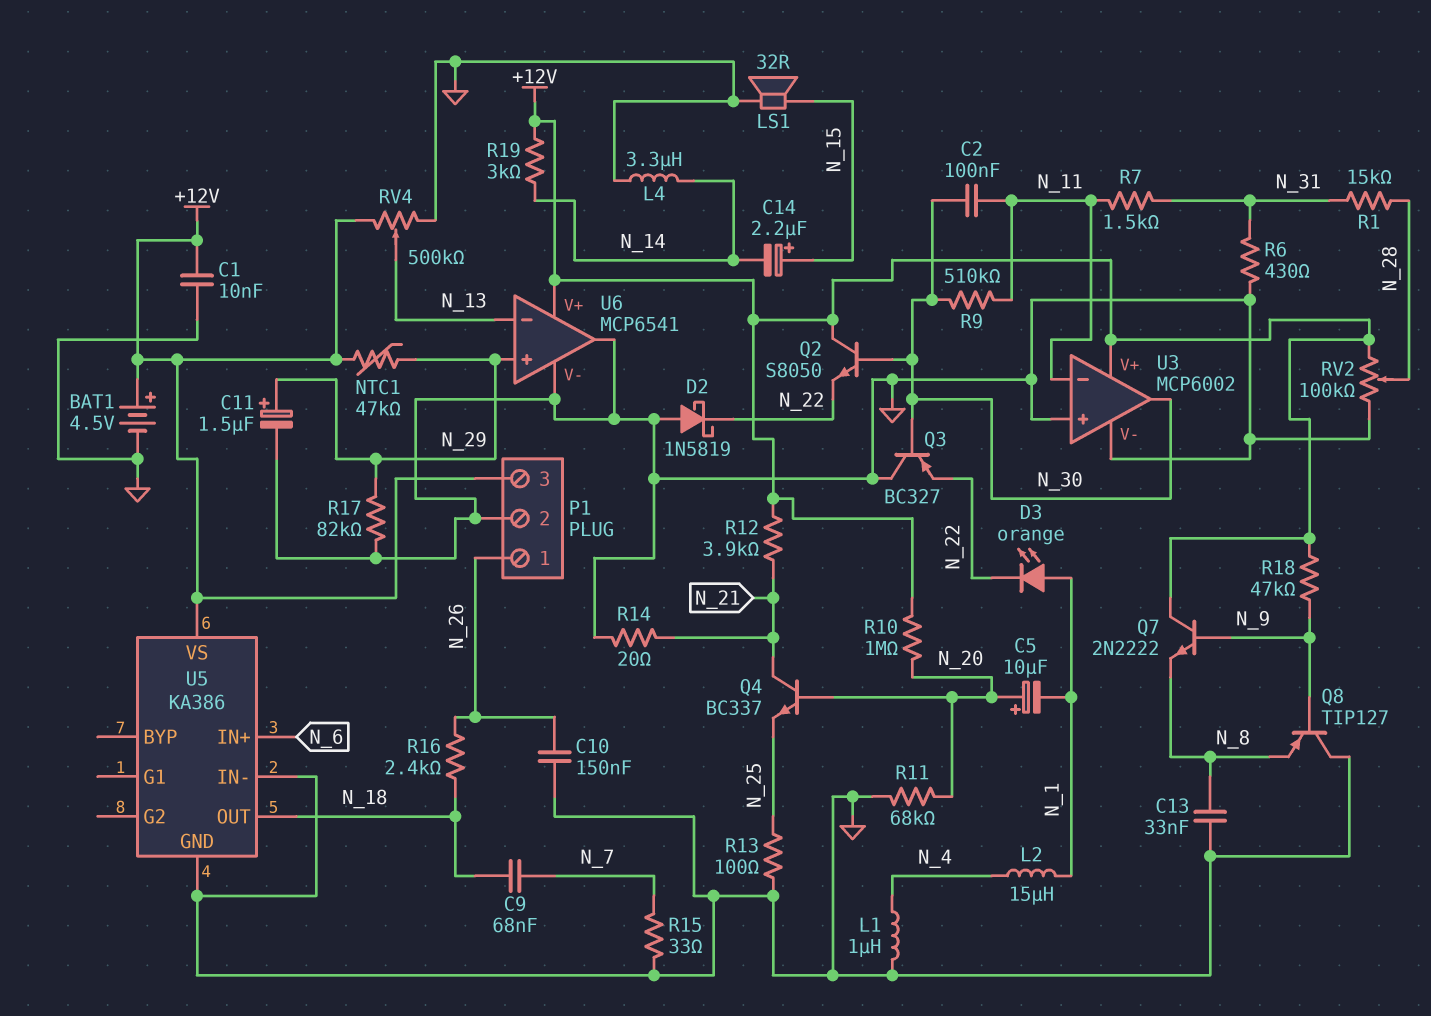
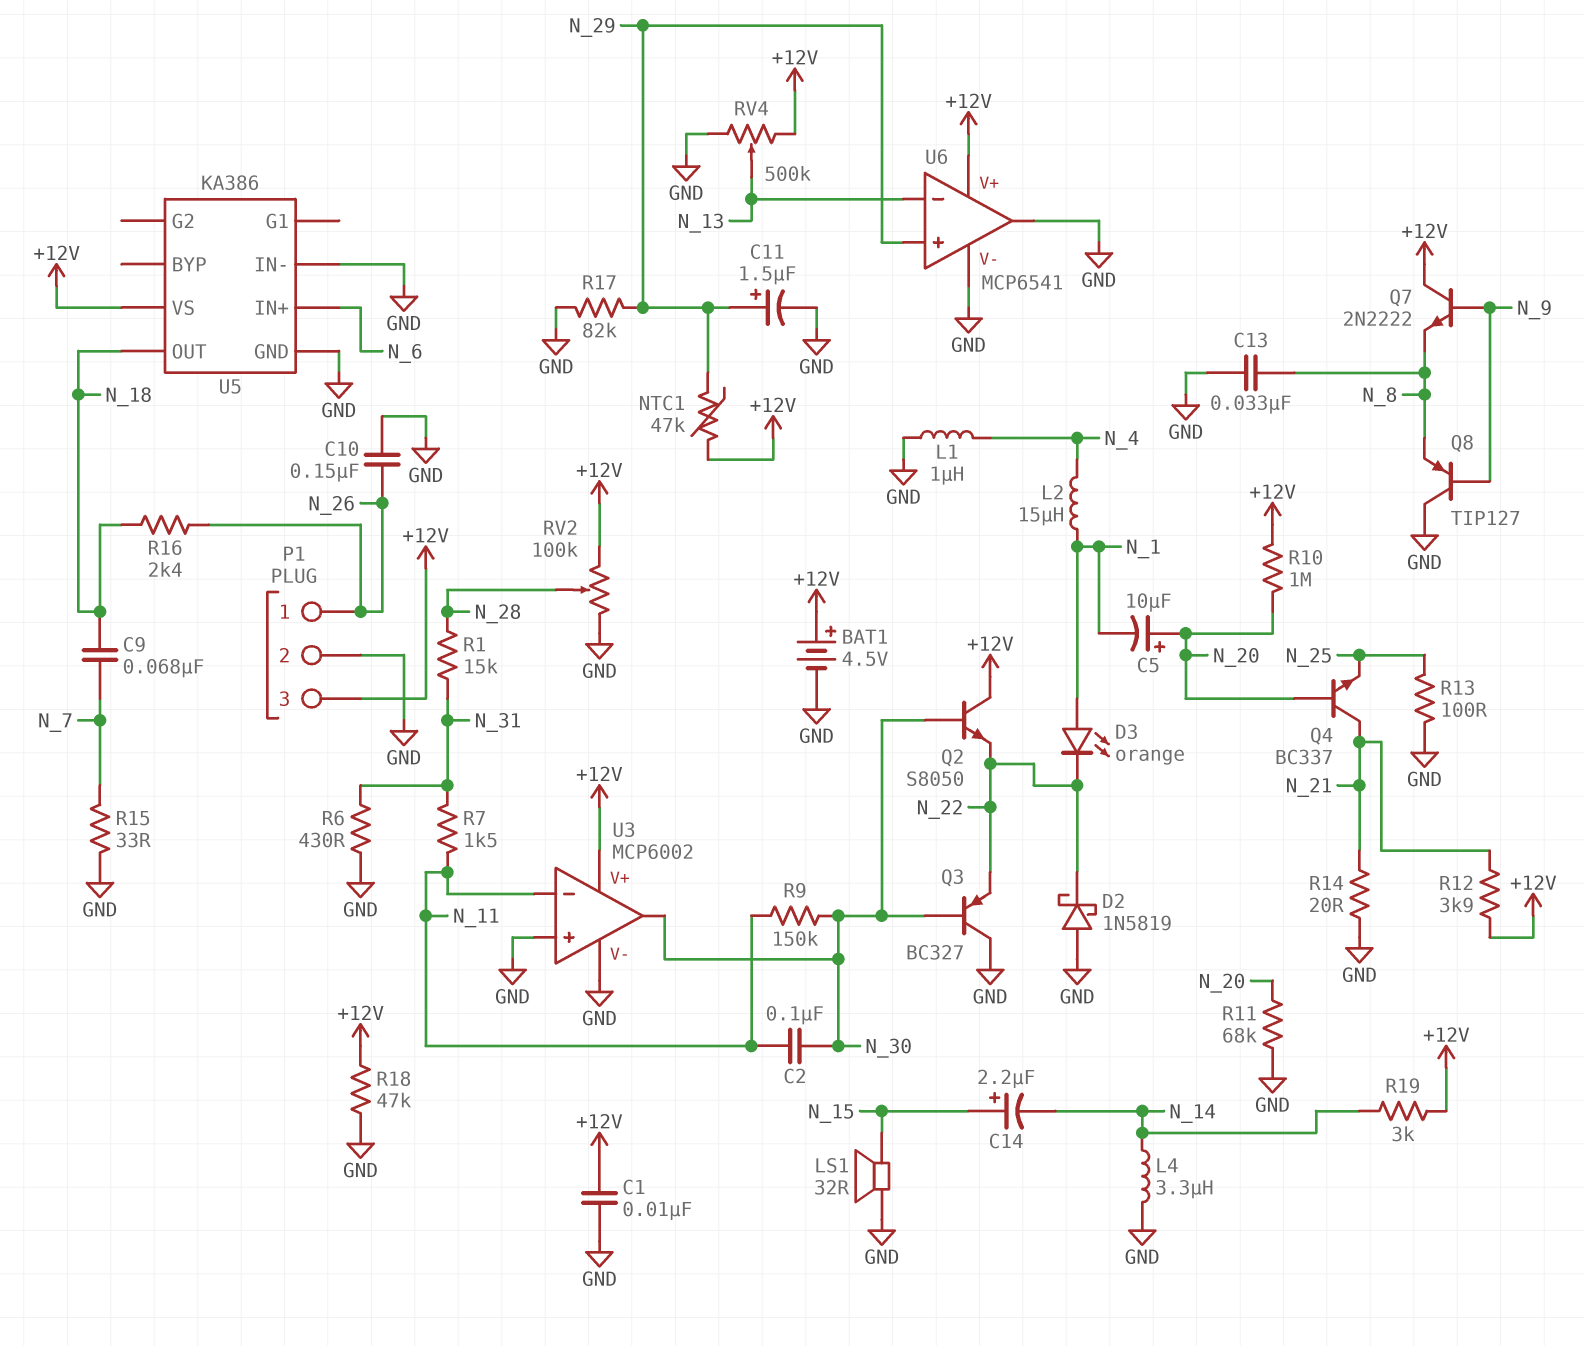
R9: 510k (N_11, N_30) -> 150k (N_11, N_30)
R18: 47k (+12V, N_9) -> 47k (+12V, GND)

